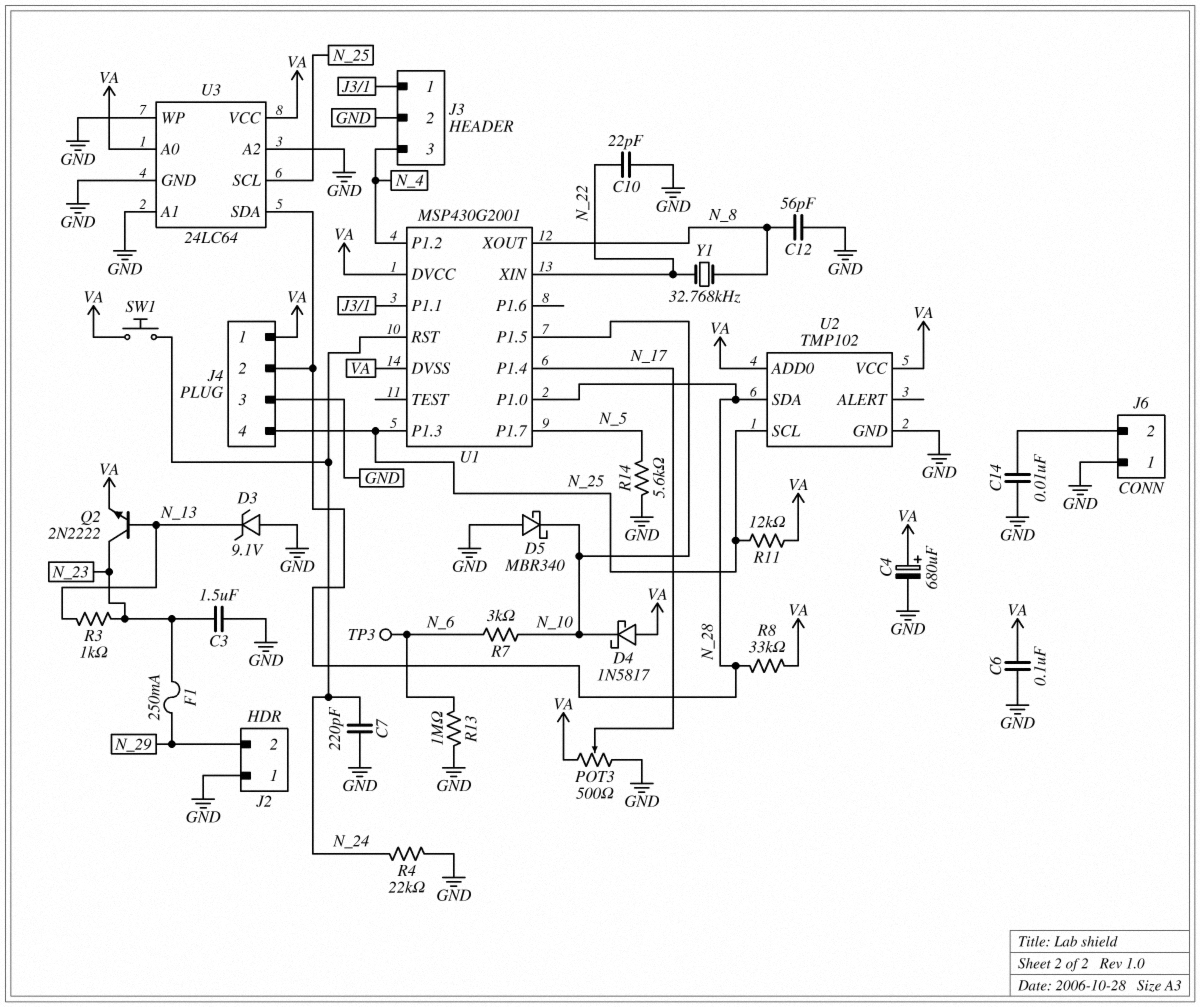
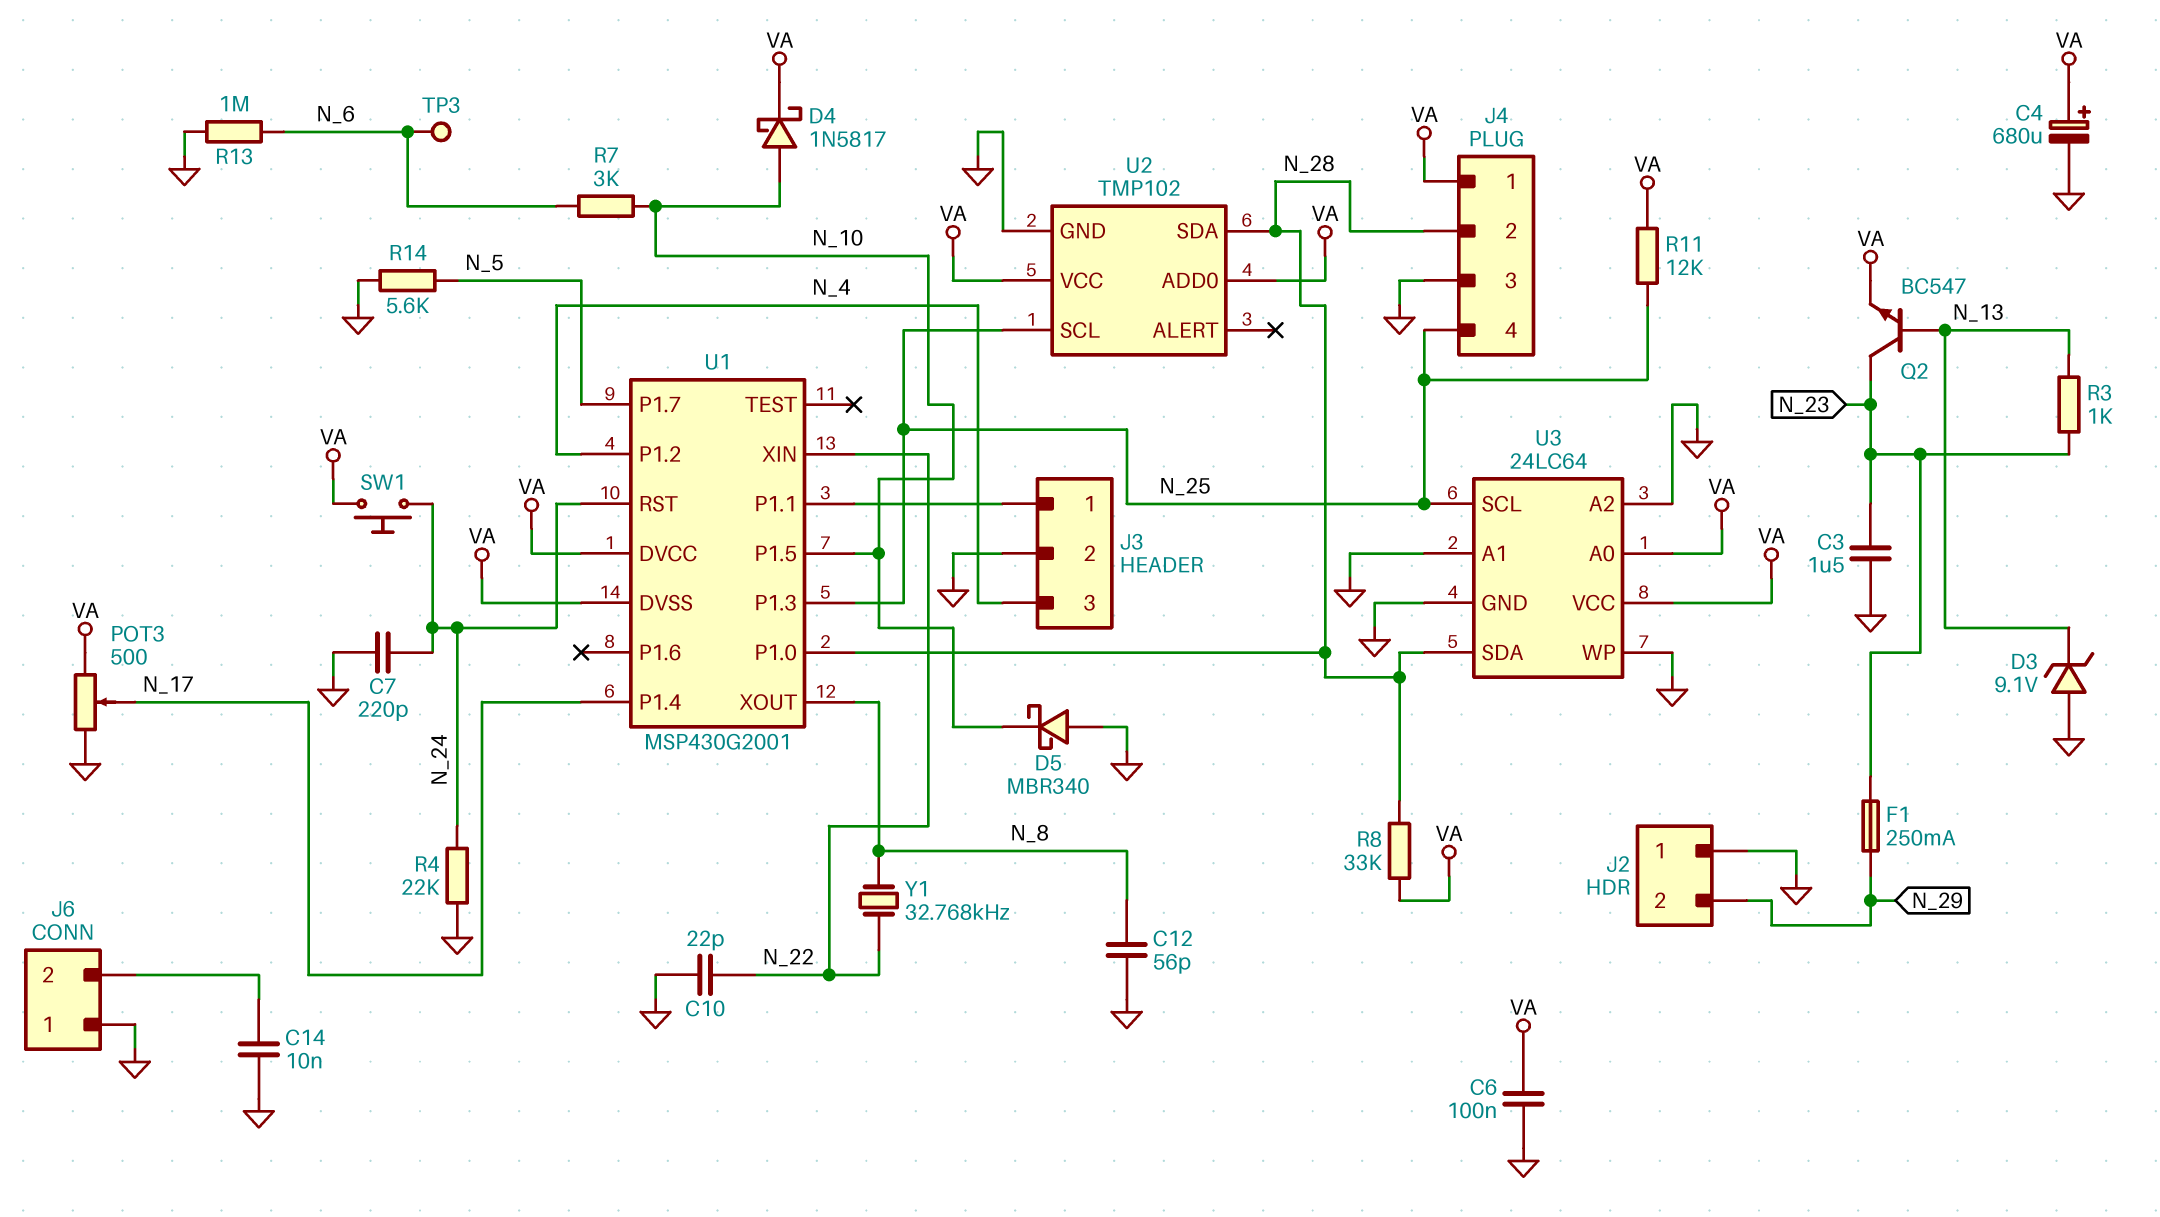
D4: schottky 1N5817 (A VA, K N_10) -> schottky 1N5817 (A N_10, K VA)
Q2: NPN 2N2222 (B N_13, C N_23, E VA) -> NPN BC547 (B N_13, C N_23, E VA)

